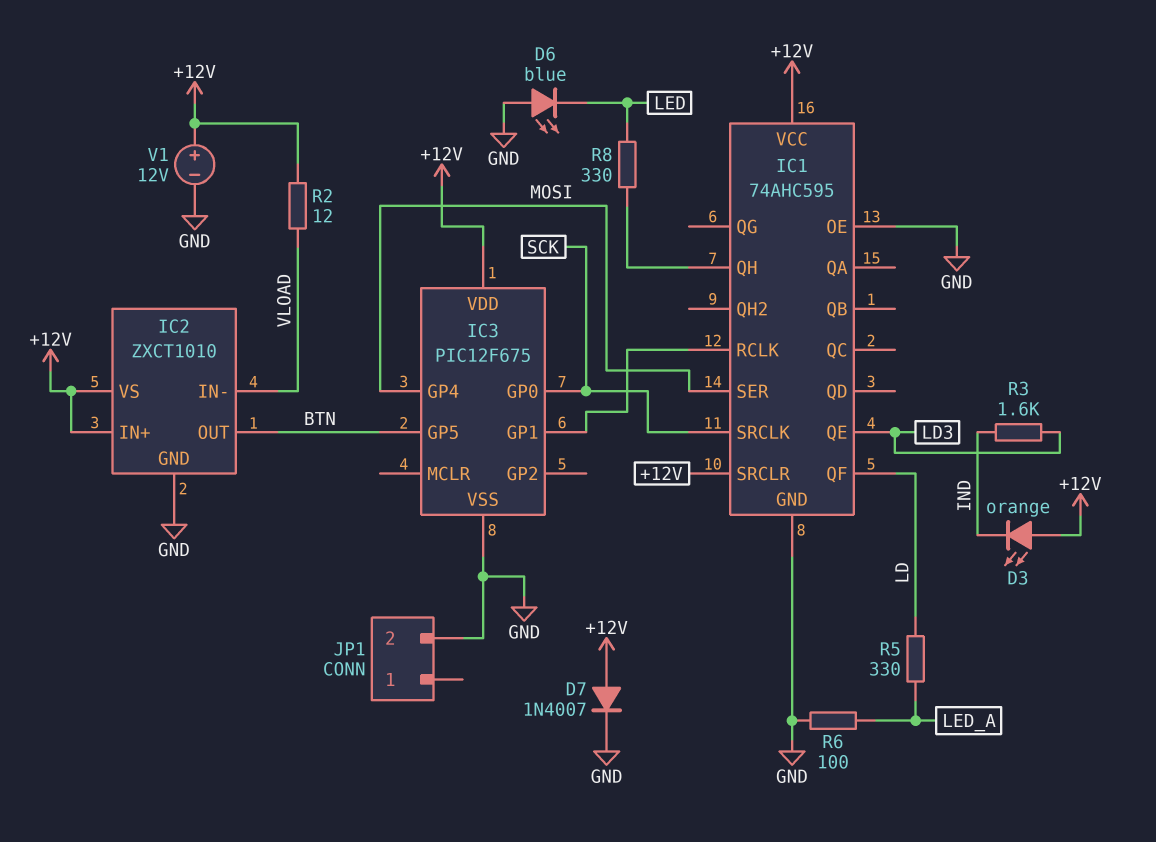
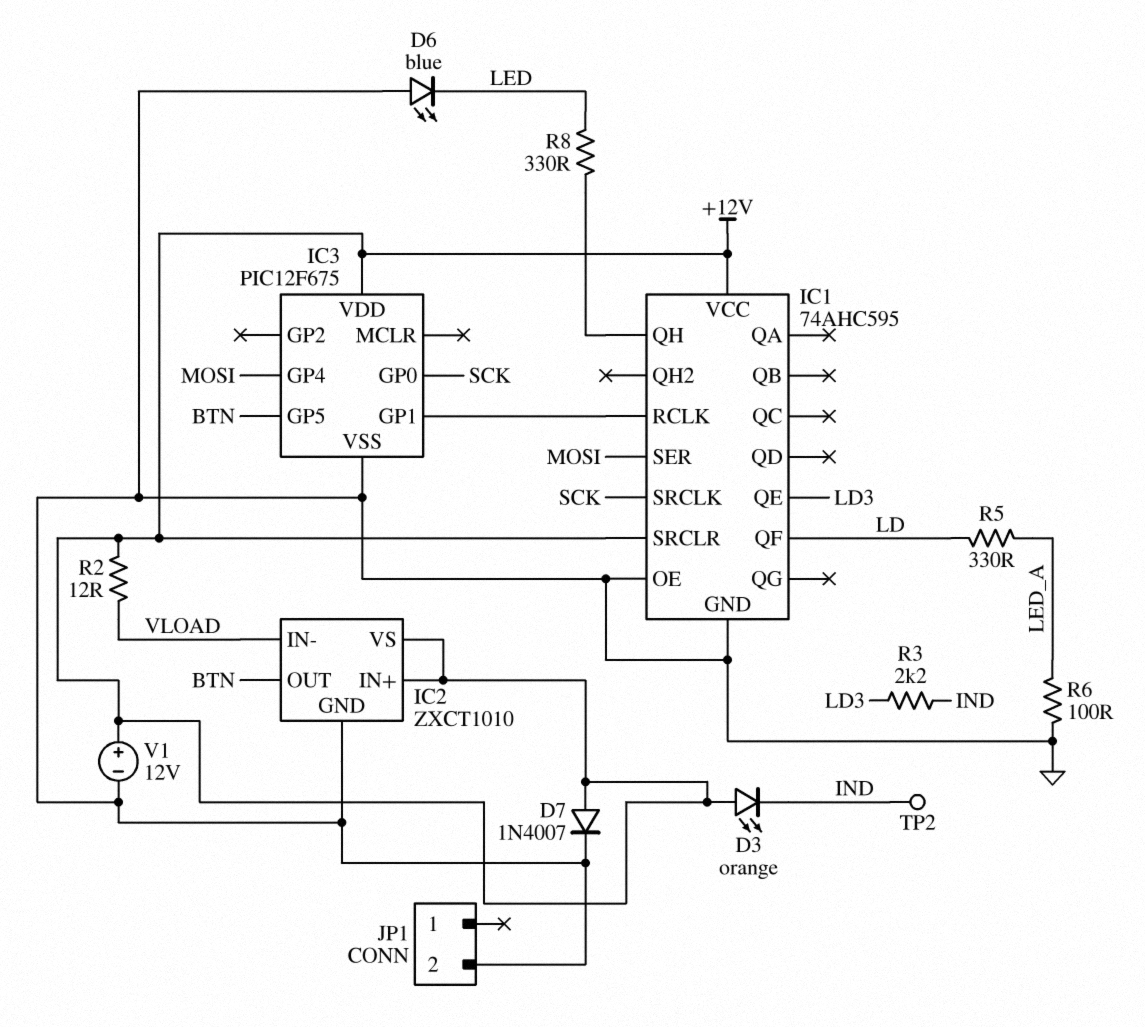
R3: 1.6k (IND, LD3) -> 2.2k (IND, LD3)
TP2: none -> test point (IND)

